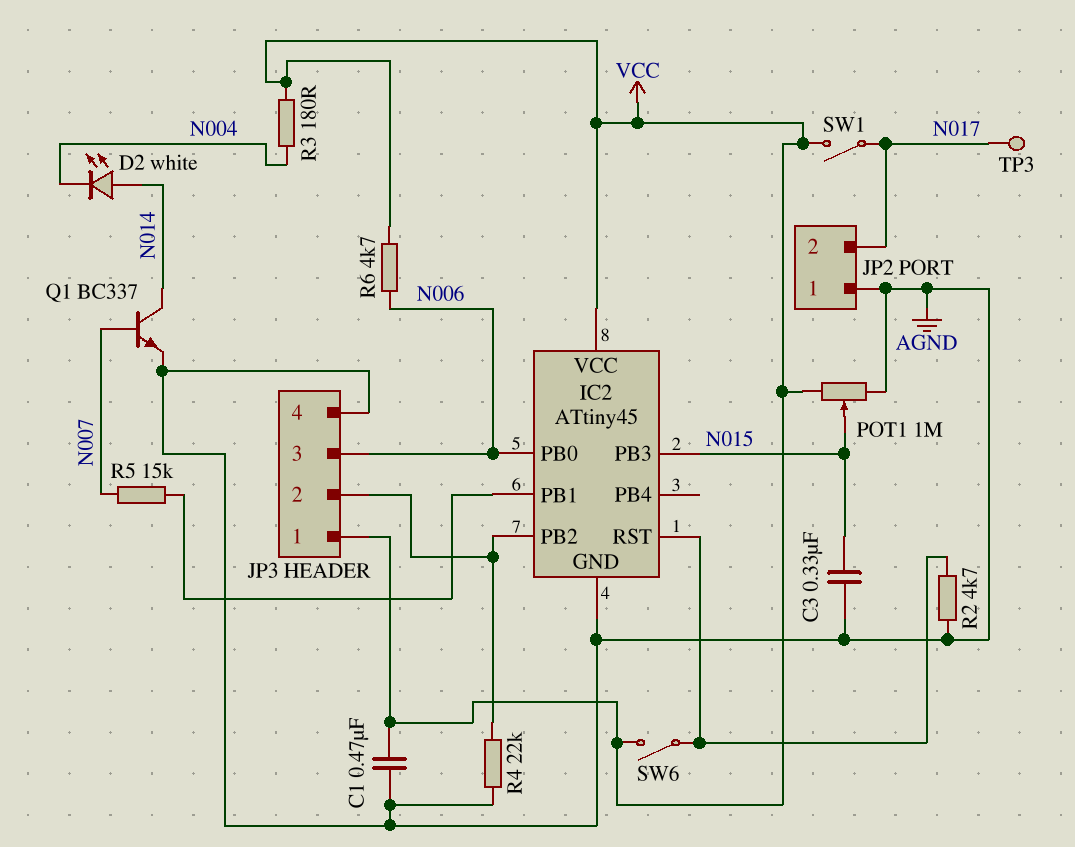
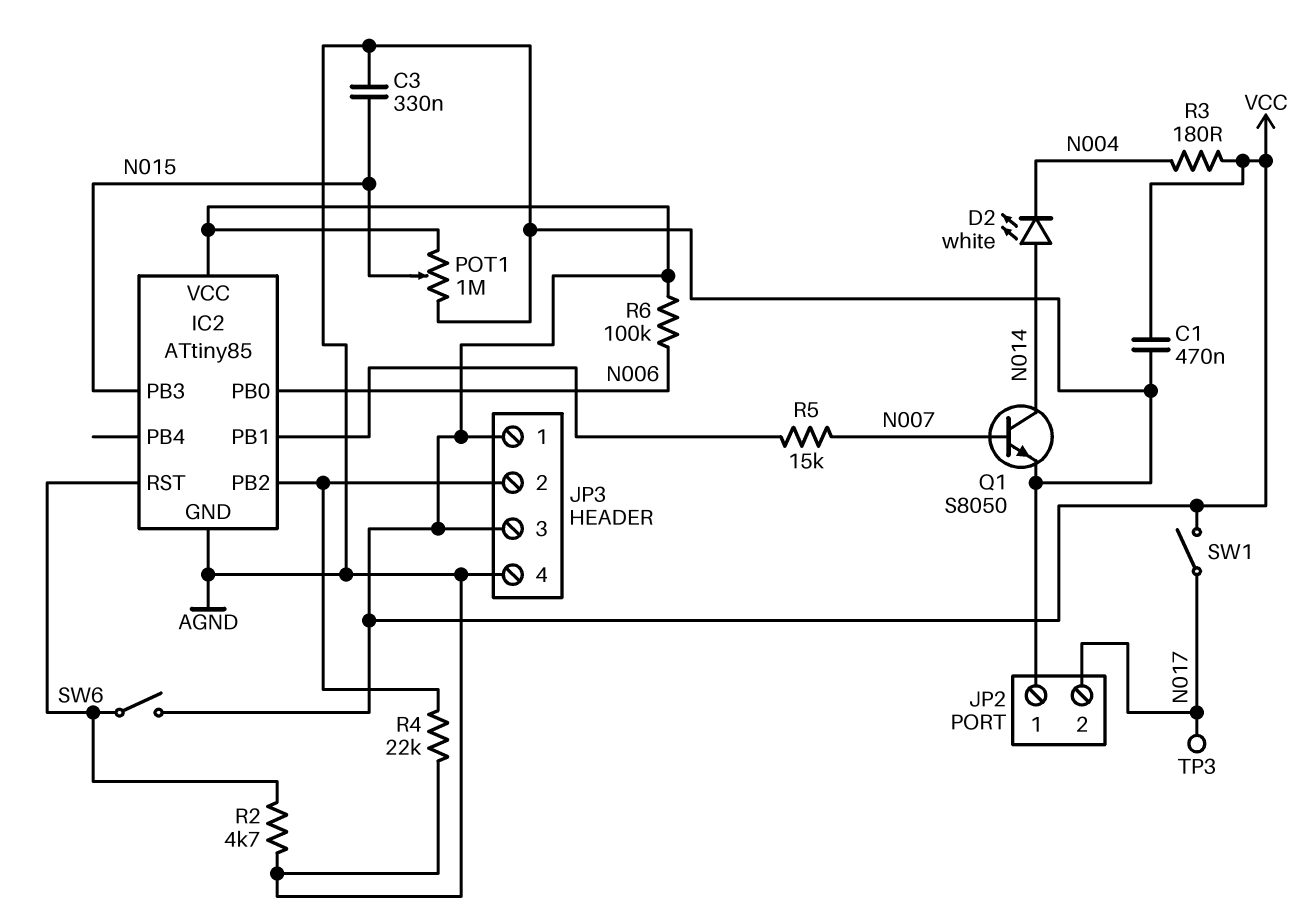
IC2: ATtiny45 -> ATtiny85
JP3 pin 3: N006 -> VCC
Q1: NPN BC337 (B N007, C N014, E AGND) -> NPN S8050 (B N007, C N014, E AGND)
R6: 4.7k (N006, VCC) -> 100k (N006, VCC)

